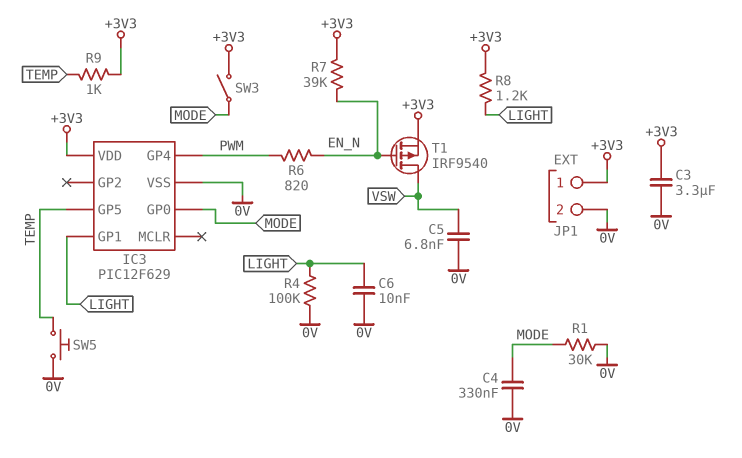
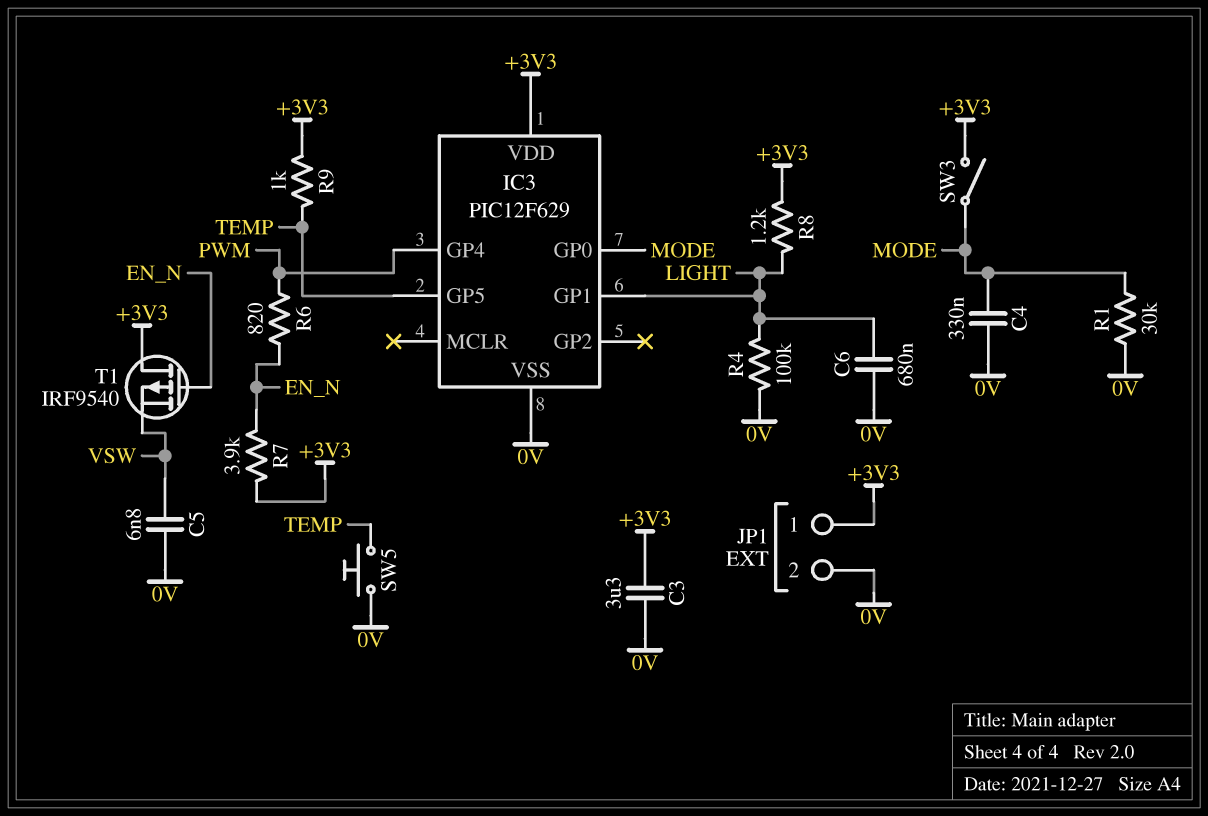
C6: 10nF (0V, LIGHT) -> 680nF (0V, LIGHT)
R7: 39k (+3V3, EN_N) -> 3.9k (+3V3, EN_N)
T1: PMOS IRF9540 (G EN_N, D VSW, S +3V3) -> PMOS IRF9540 (G EN_N, D +3V3, S VSW)

